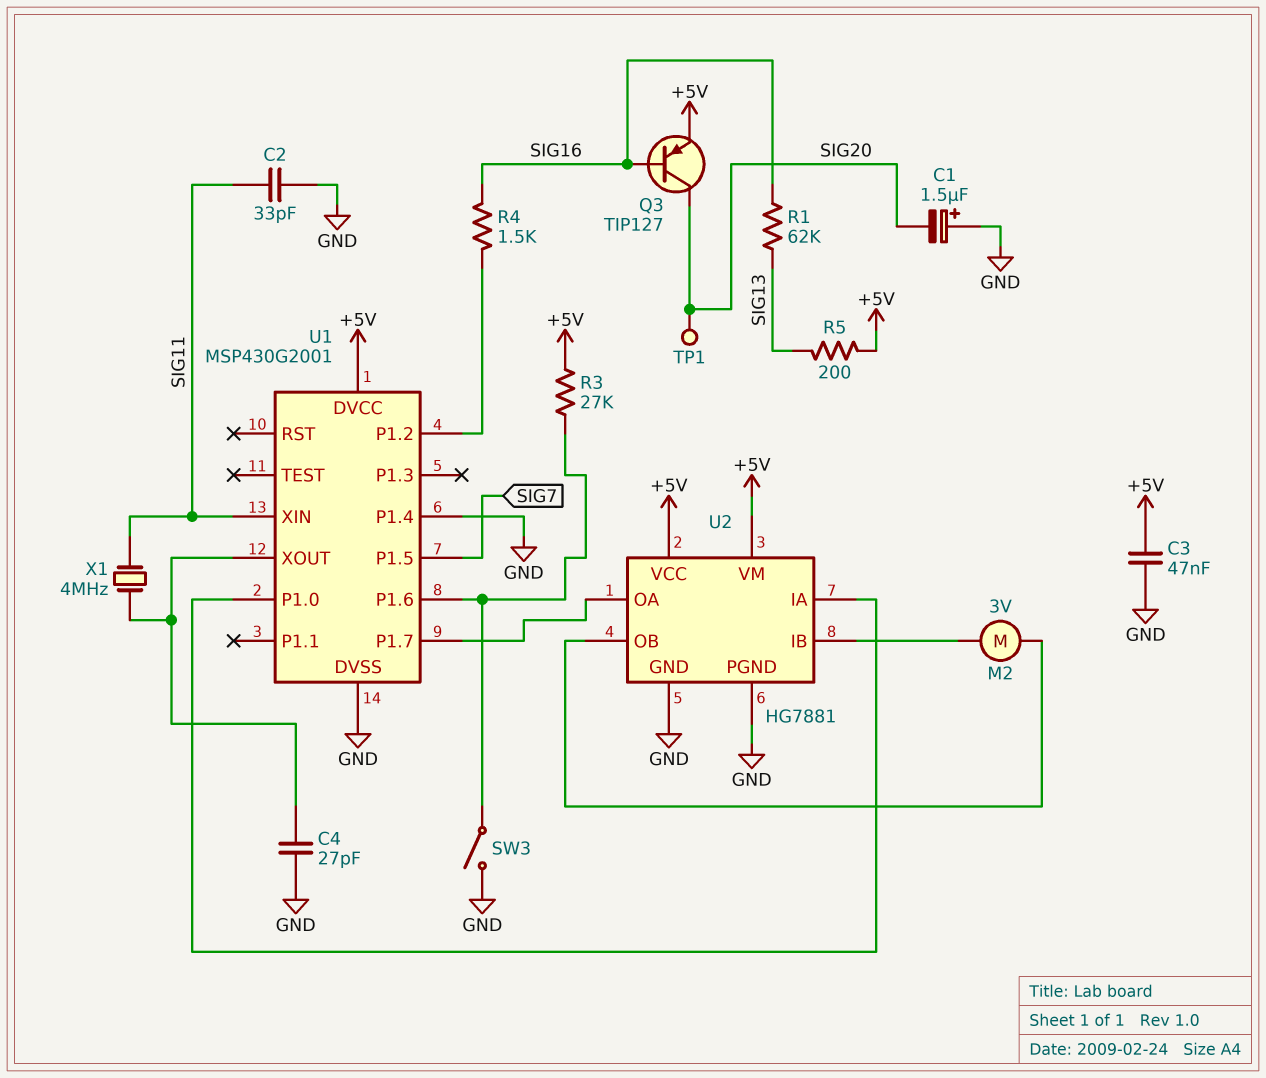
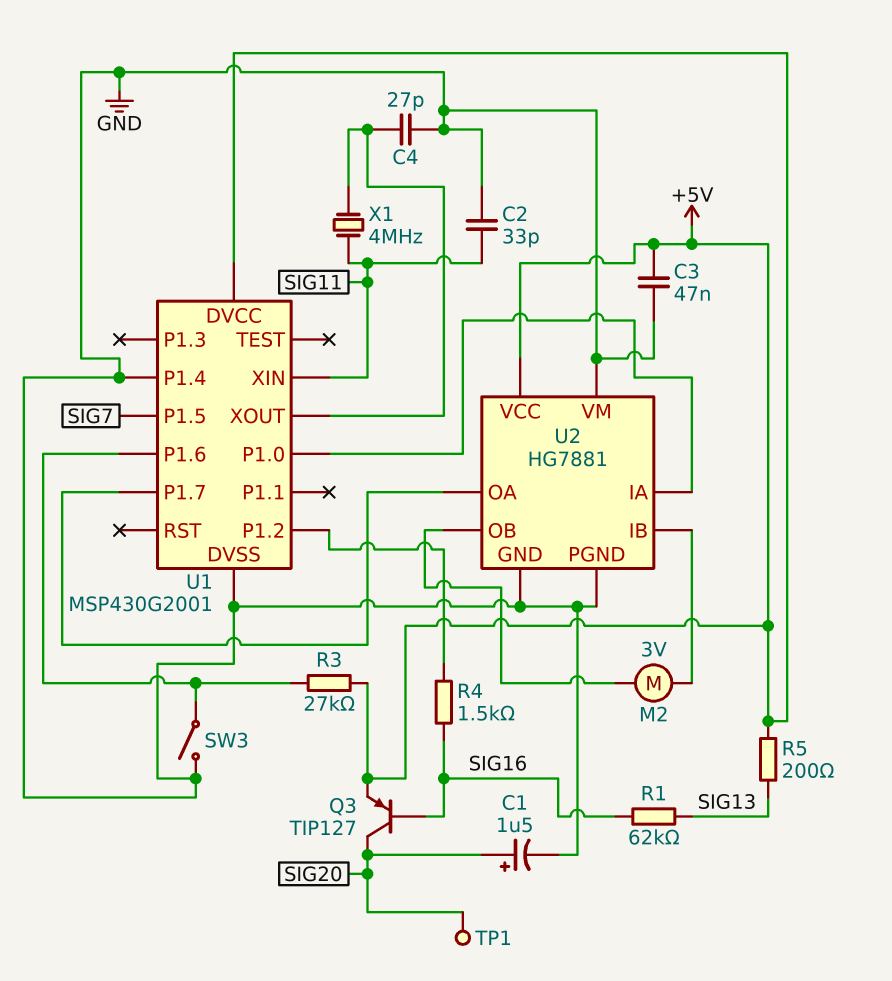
C1: 1.5uF (plus GND, minus SIG20) -> 1.5uF (plus SIG20, minus GND)
U2 pin VM: +5V -> GND

